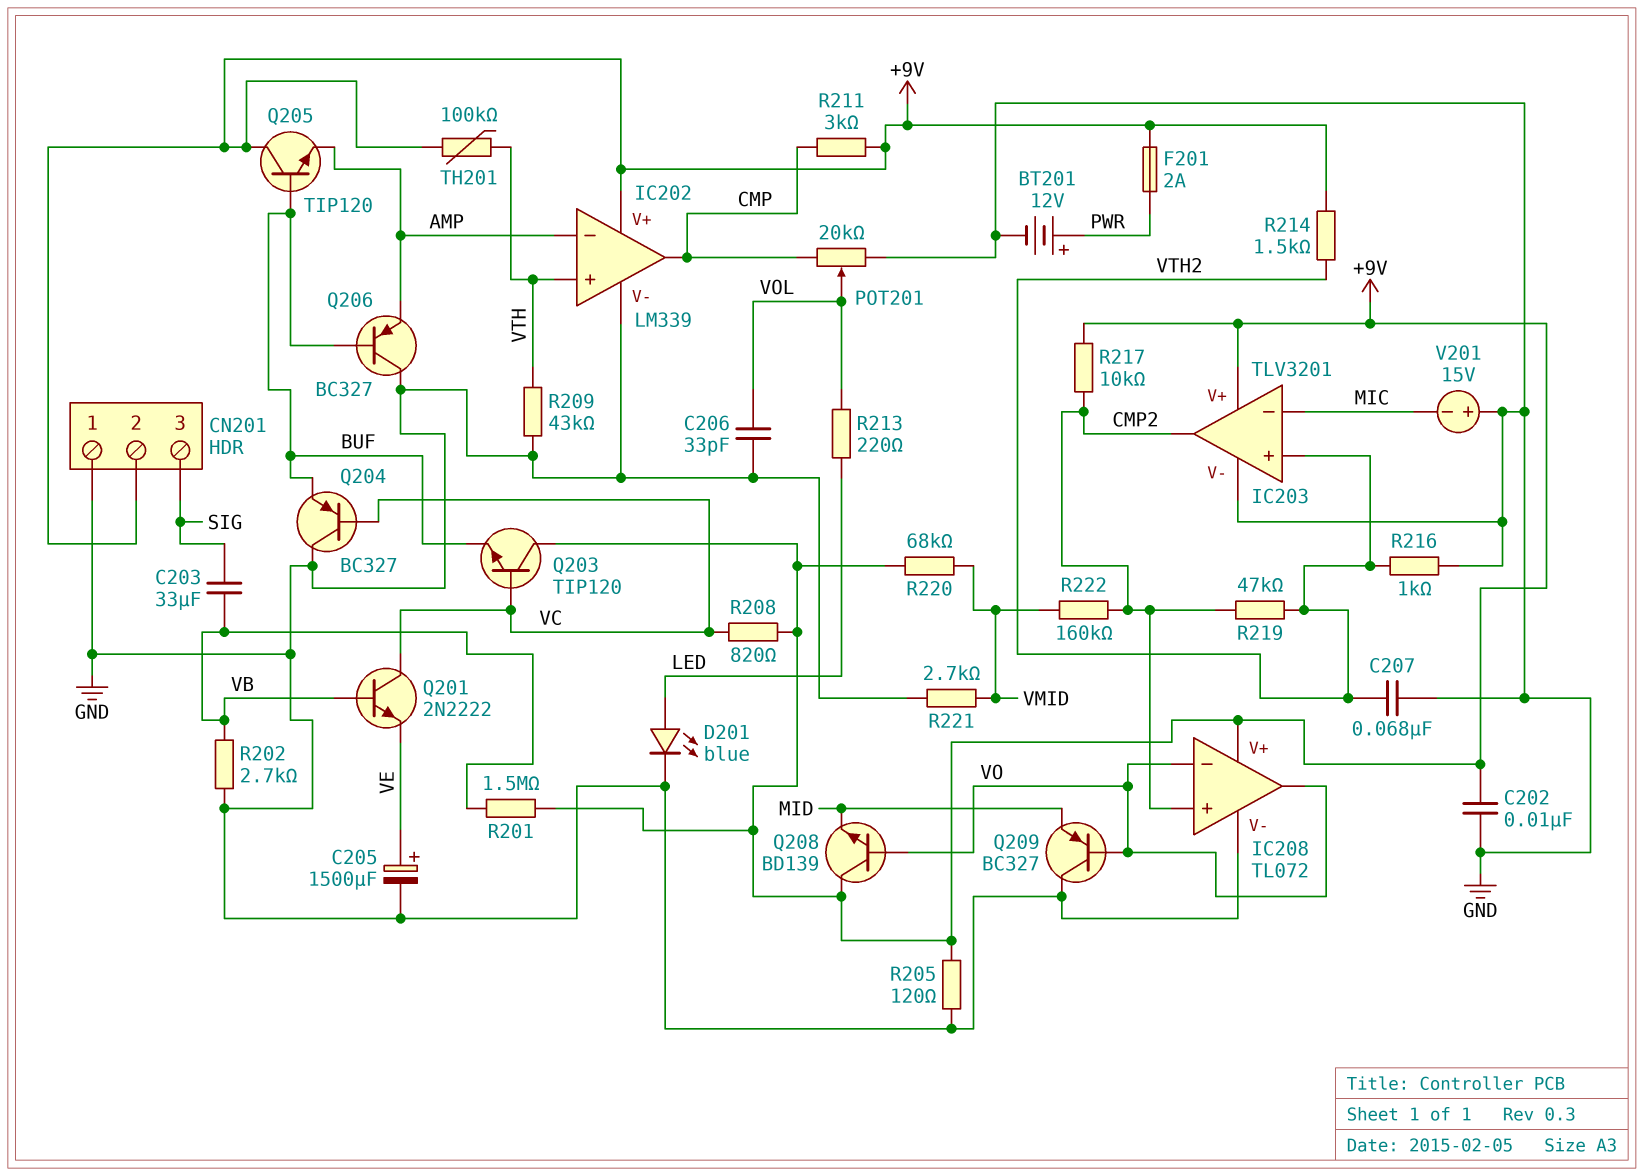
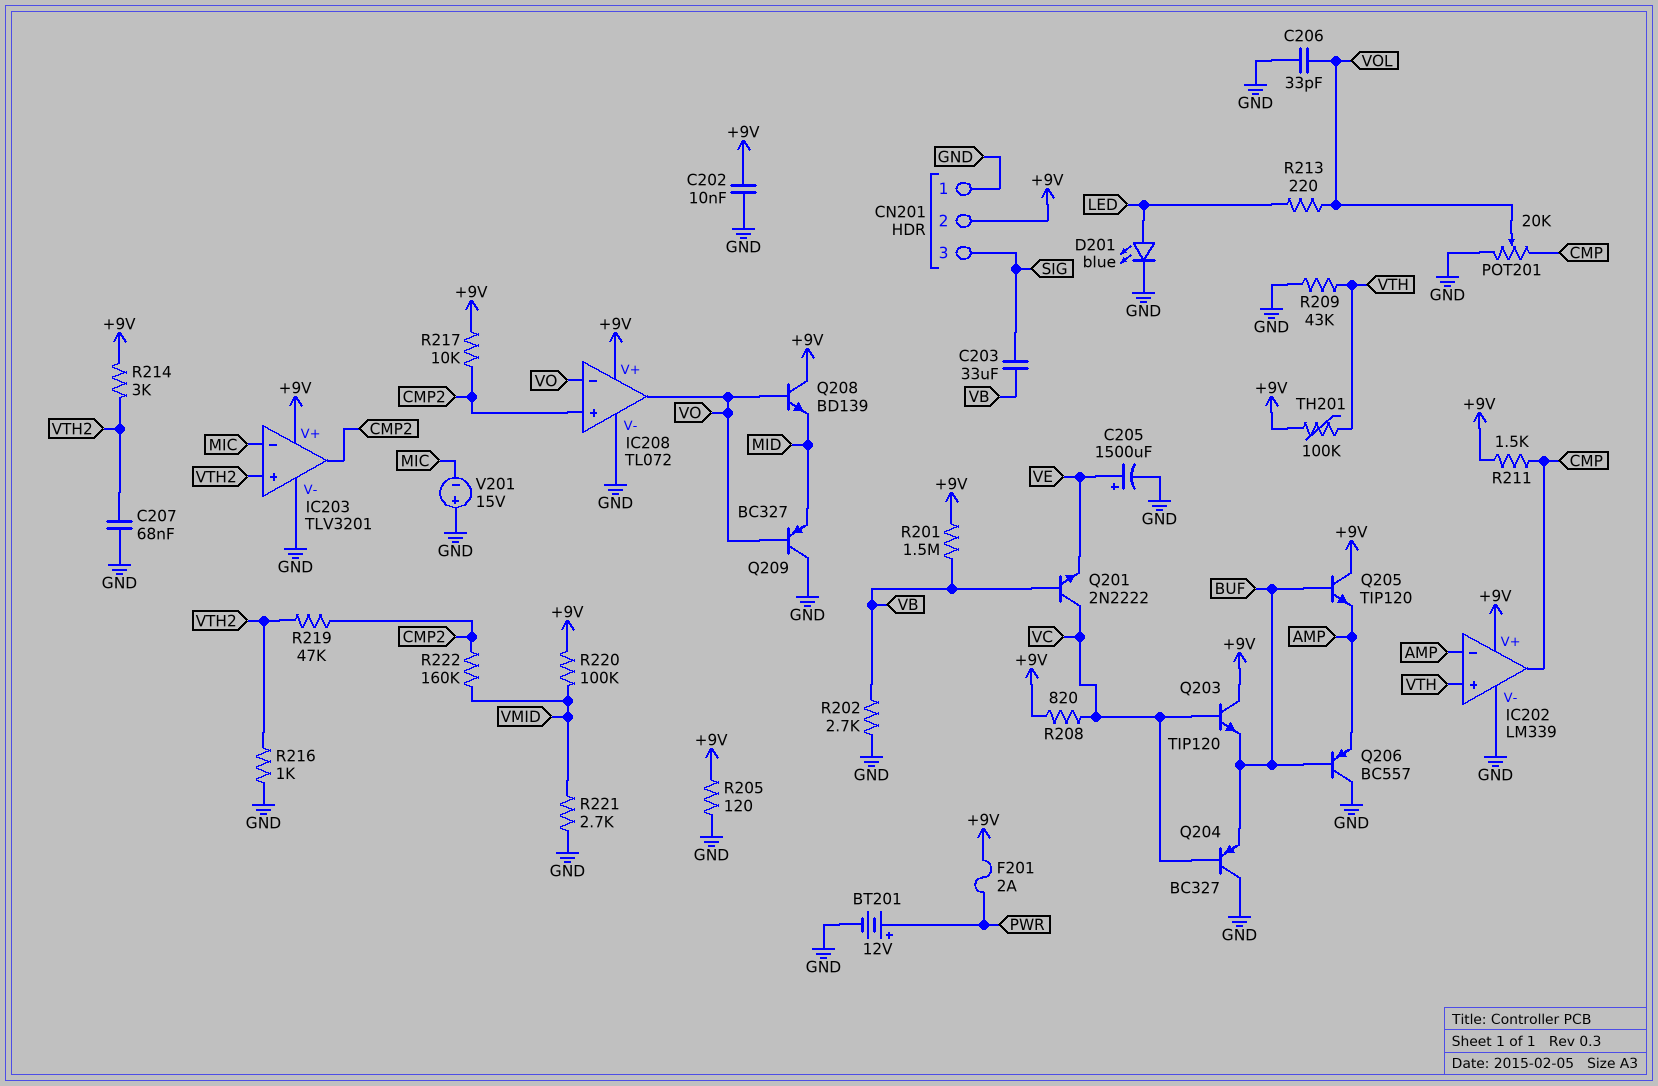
Q206: PNP BC327 (B BUF, C GND, E AMP) -> PNP BC557 (B BUF, C GND, E AMP)
R211: 3k (+9V, CMP) -> 1.5k (+9V, CMP)
R214: 1.5k (+9V, VTH2) -> 3k (+9V, VTH2)
R220: 68k (+9V, VMID) -> 100k (+9V, VMID)

